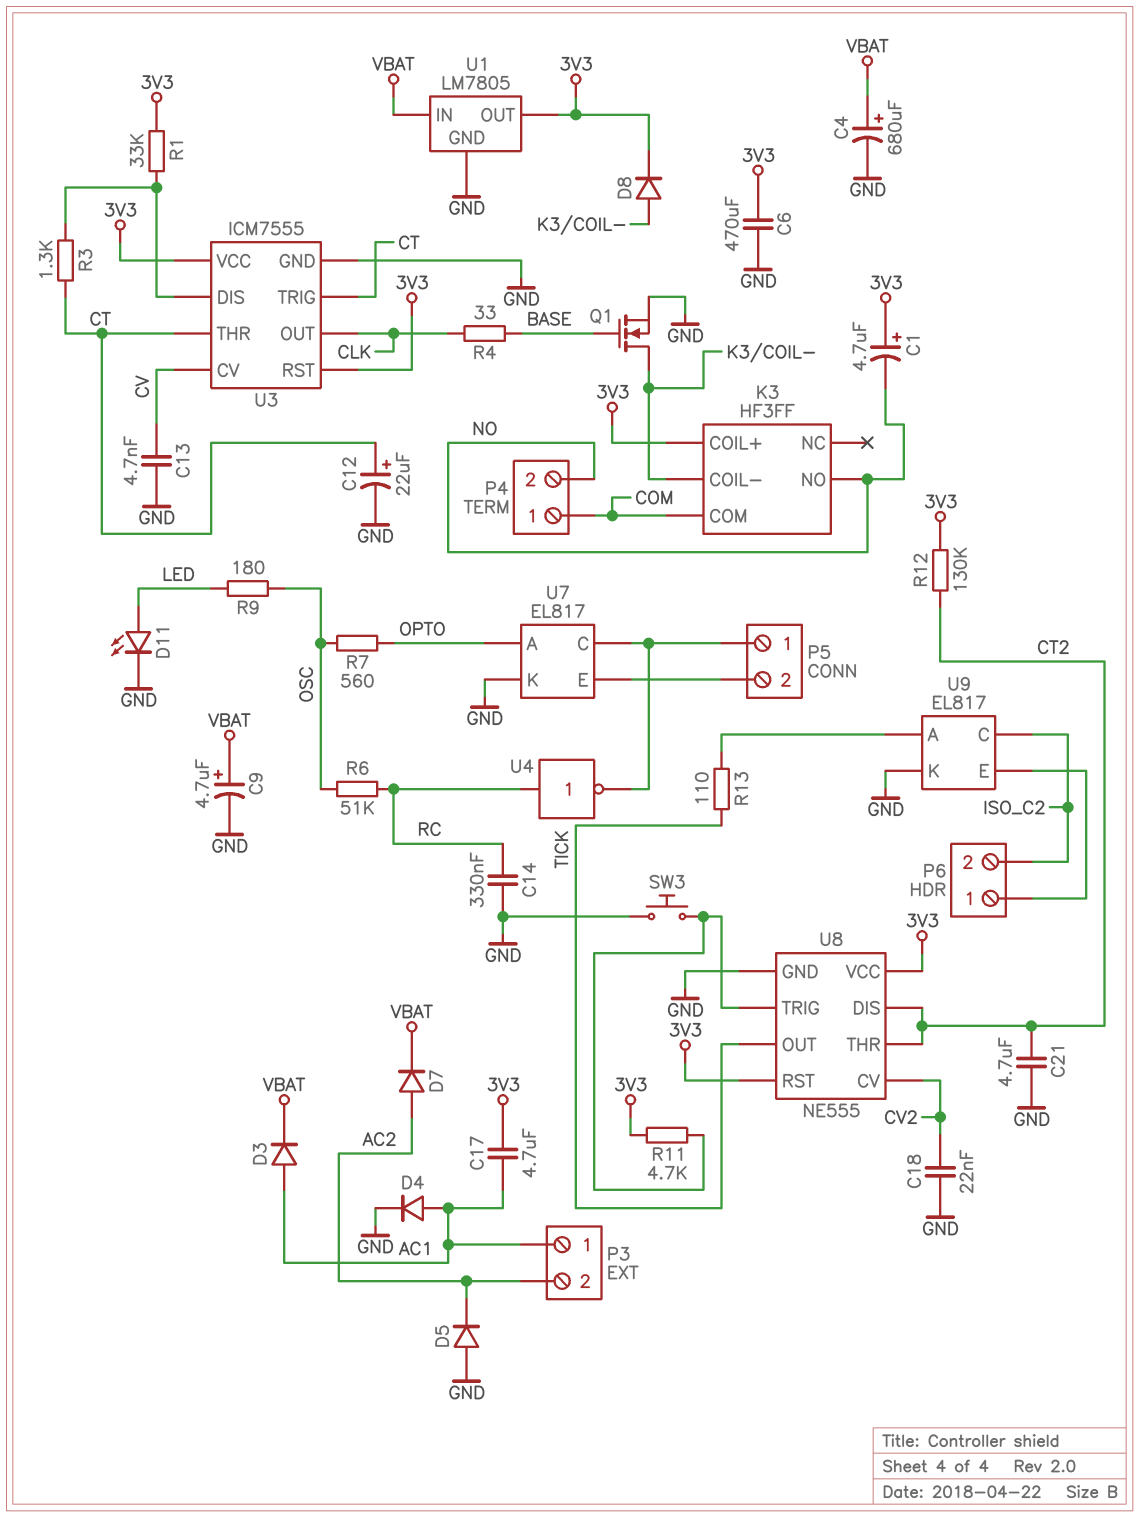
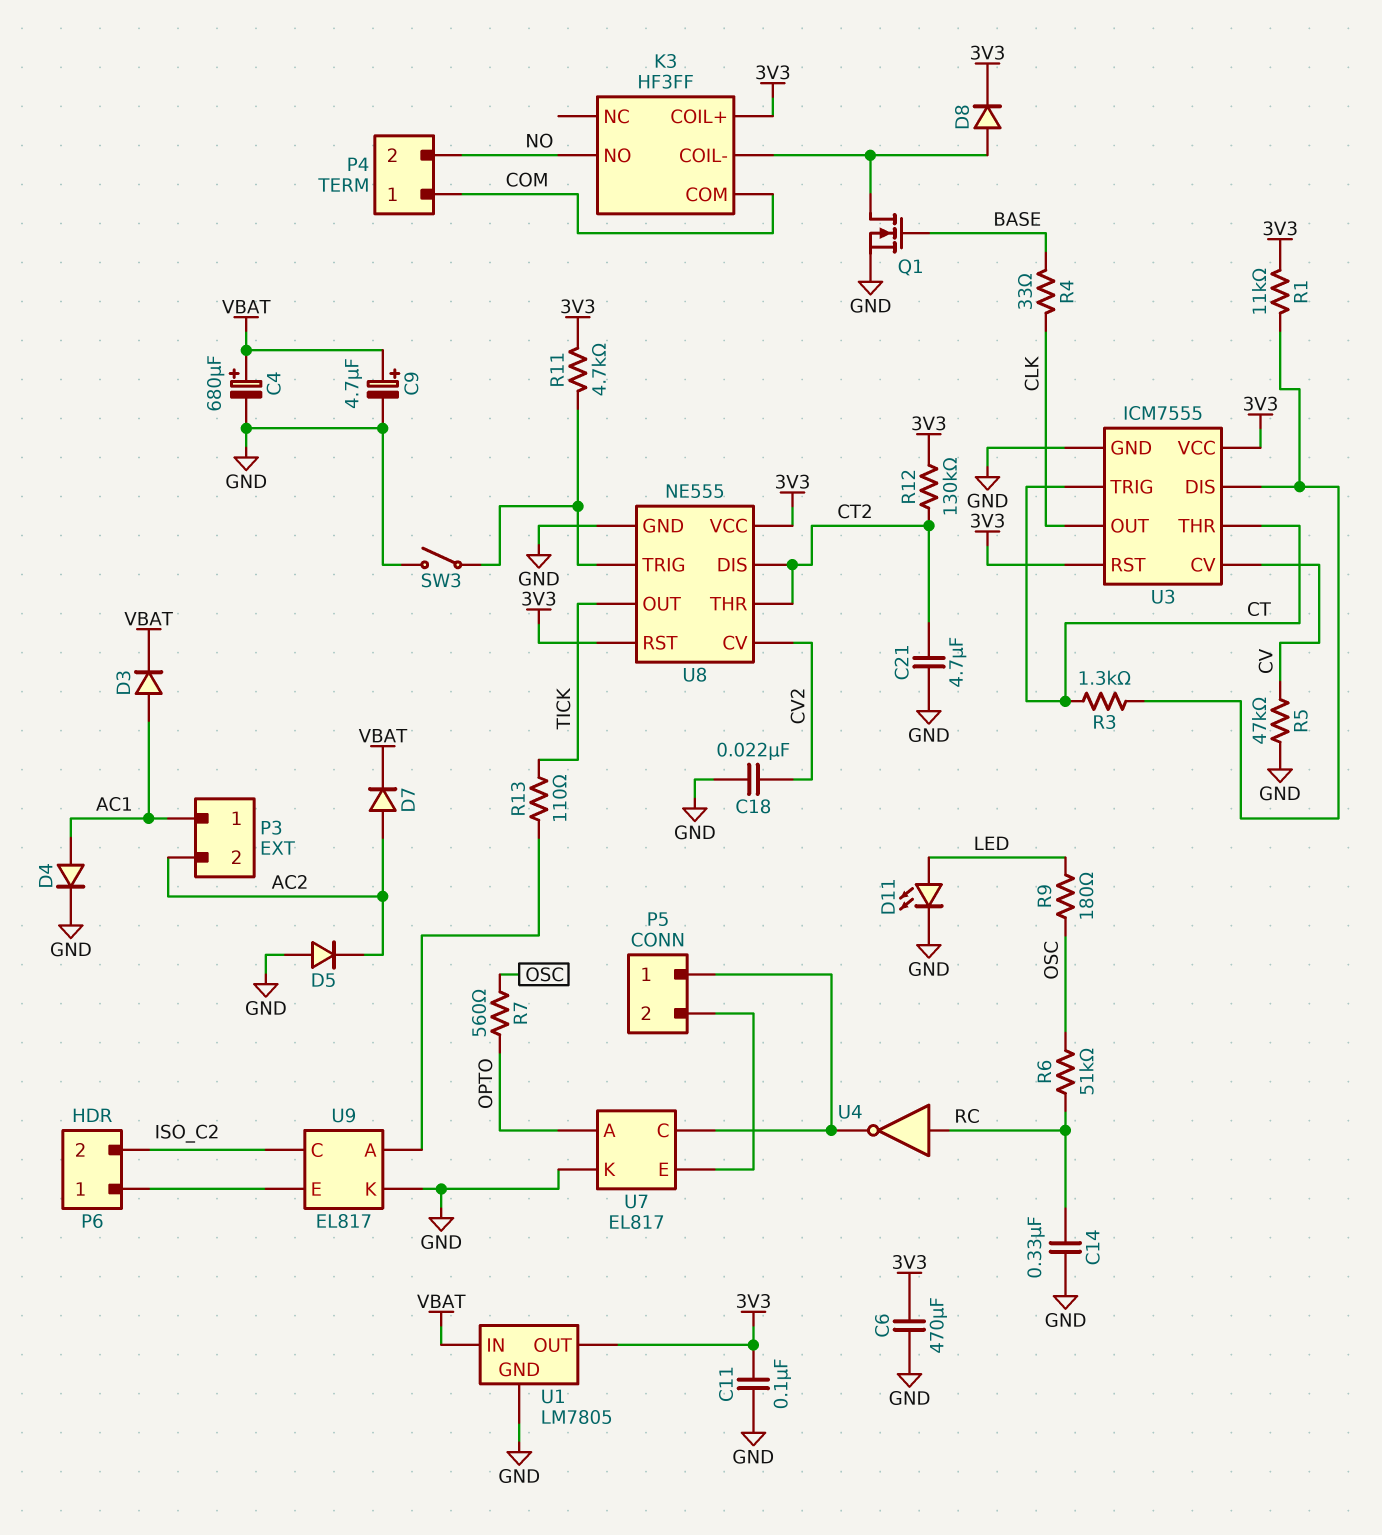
C1: 4.7uF (plus 3V3, minus NO) -> none
C11: none -> 100nF (3V3, GND)
C12: 22uF (plus CT, minus GND) -> none
C13: 4.7nF (CV, GND) -> none
C17: 4.7uF (3V3, AC1) -> none
R1: 33k (3V3, U3/DIS) -> 11k (3V3, U3/DIS)
R5: none -> 47k (CV, GND)
SW3: button (GND, U8/TRIG) -> switch (GND, U8/TRIG)

